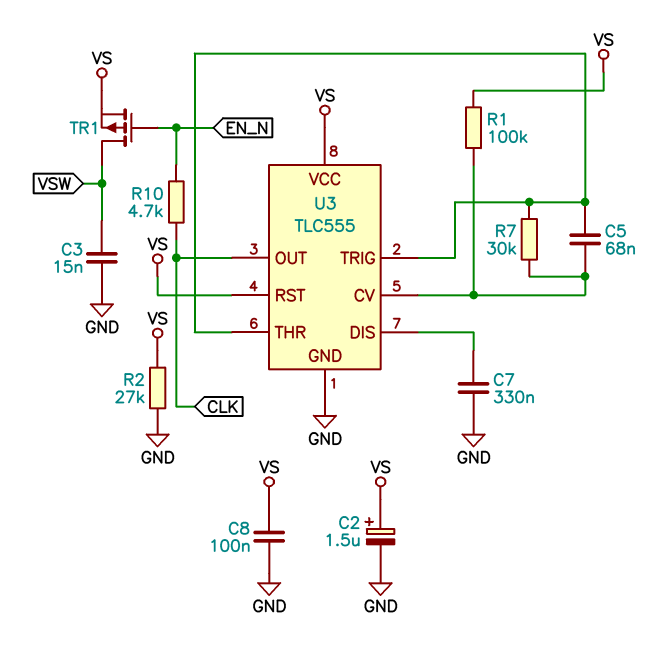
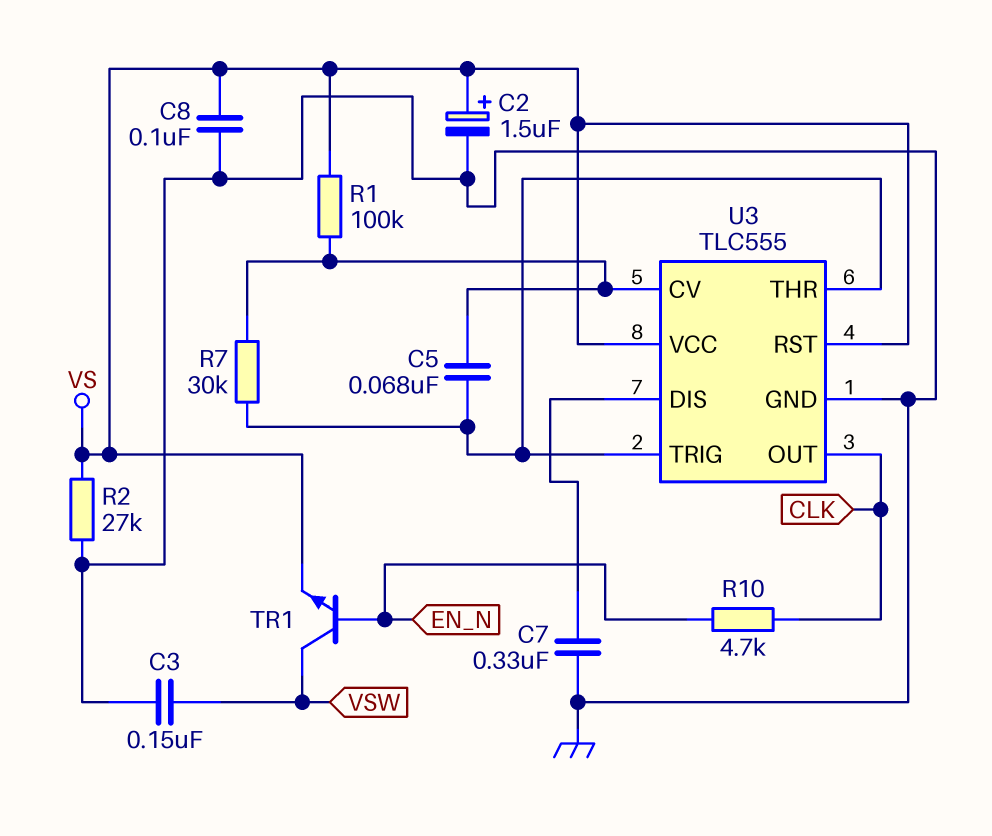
C3: 15nF (GND, VSW) -> 150nF (GND, VSW)
TR1: PMOS (G EN_N, D VSW, S VS) -> NPN (B EN_N, C VSW, E VS)

